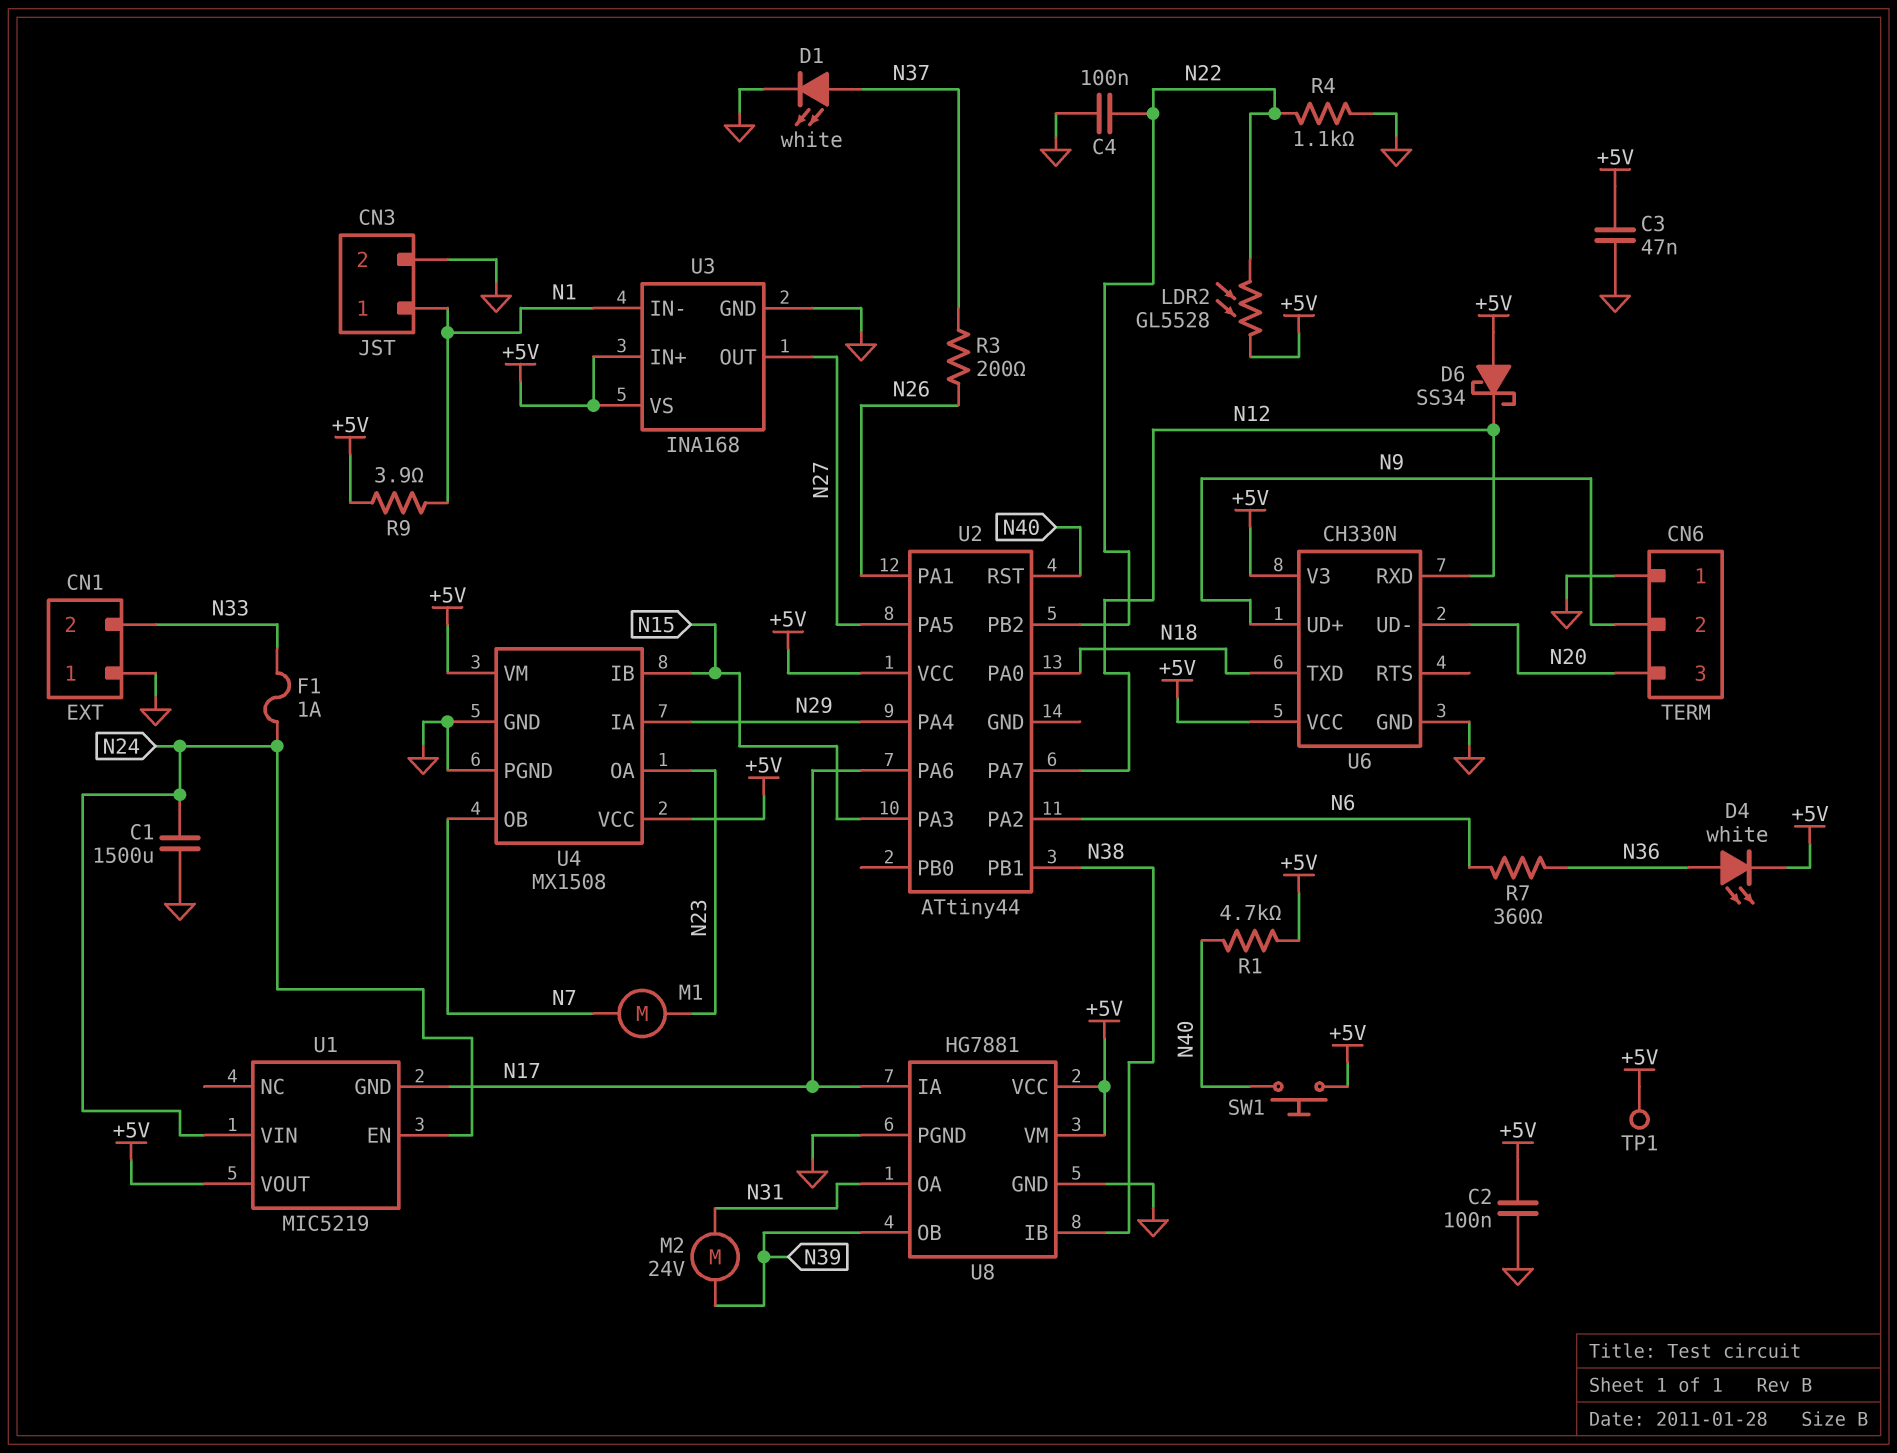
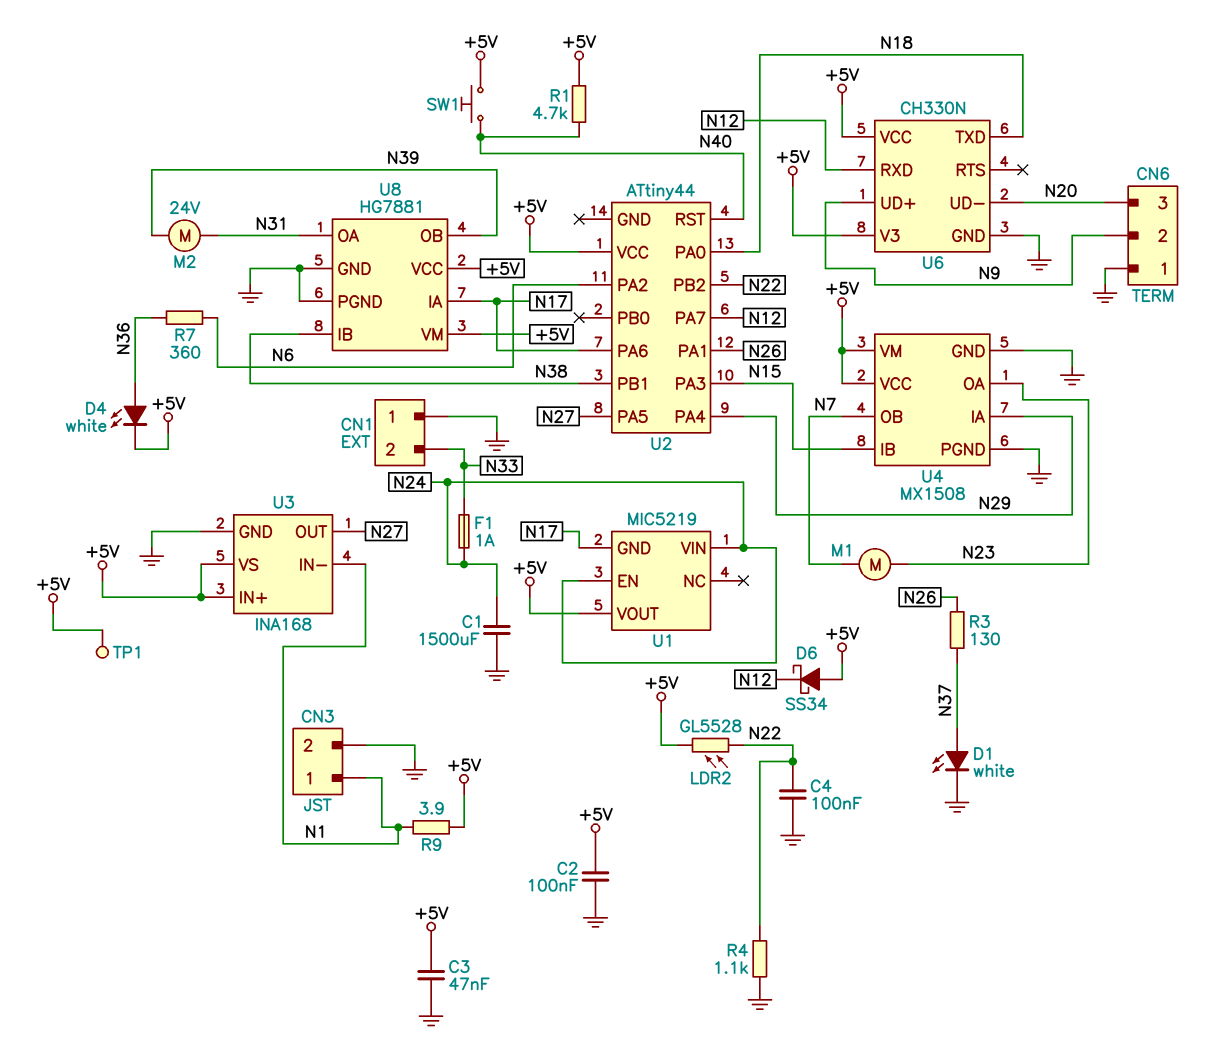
R3: 200 (N26, N37) -> 130 (N26, N37)

